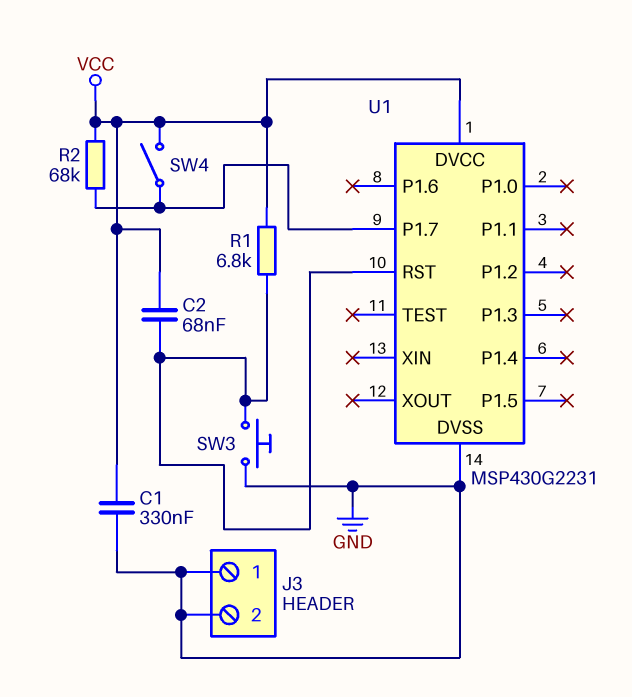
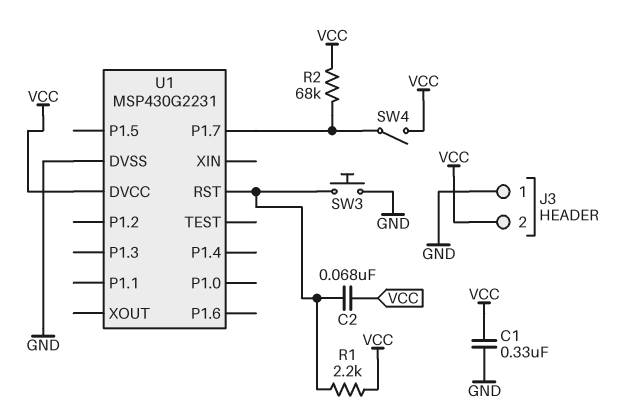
J3 pin 2: GND -> VCC
R1: 6.8k (U1/RST, VCC) -> 2.2k (U1/RST, VCC)

